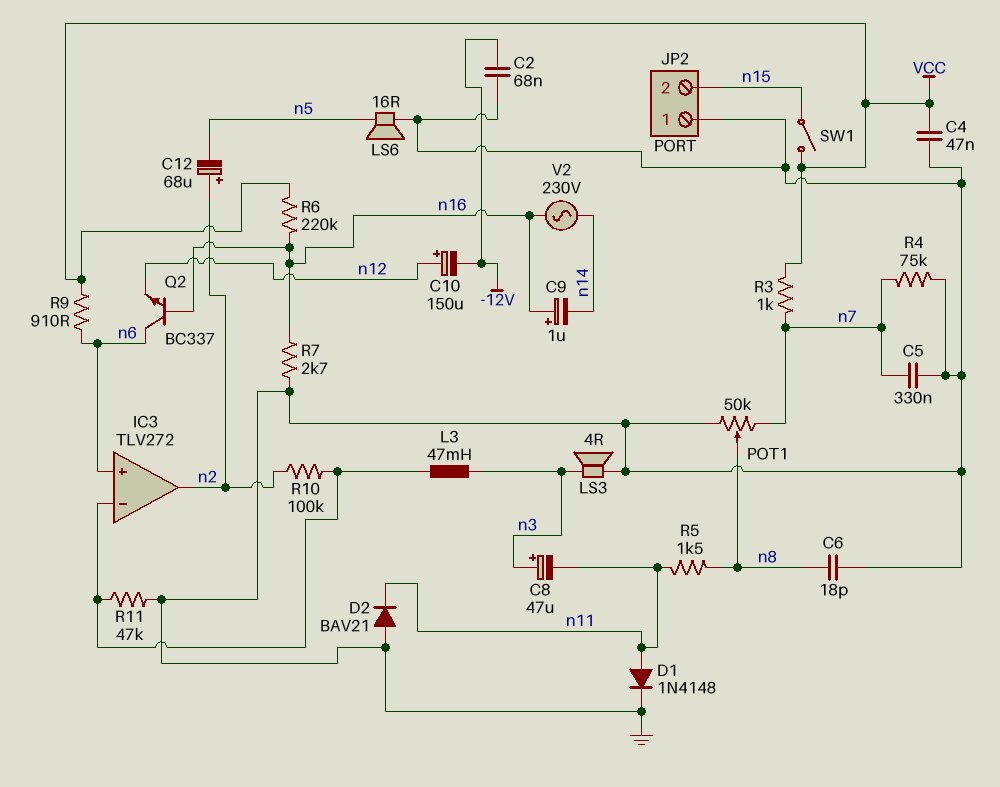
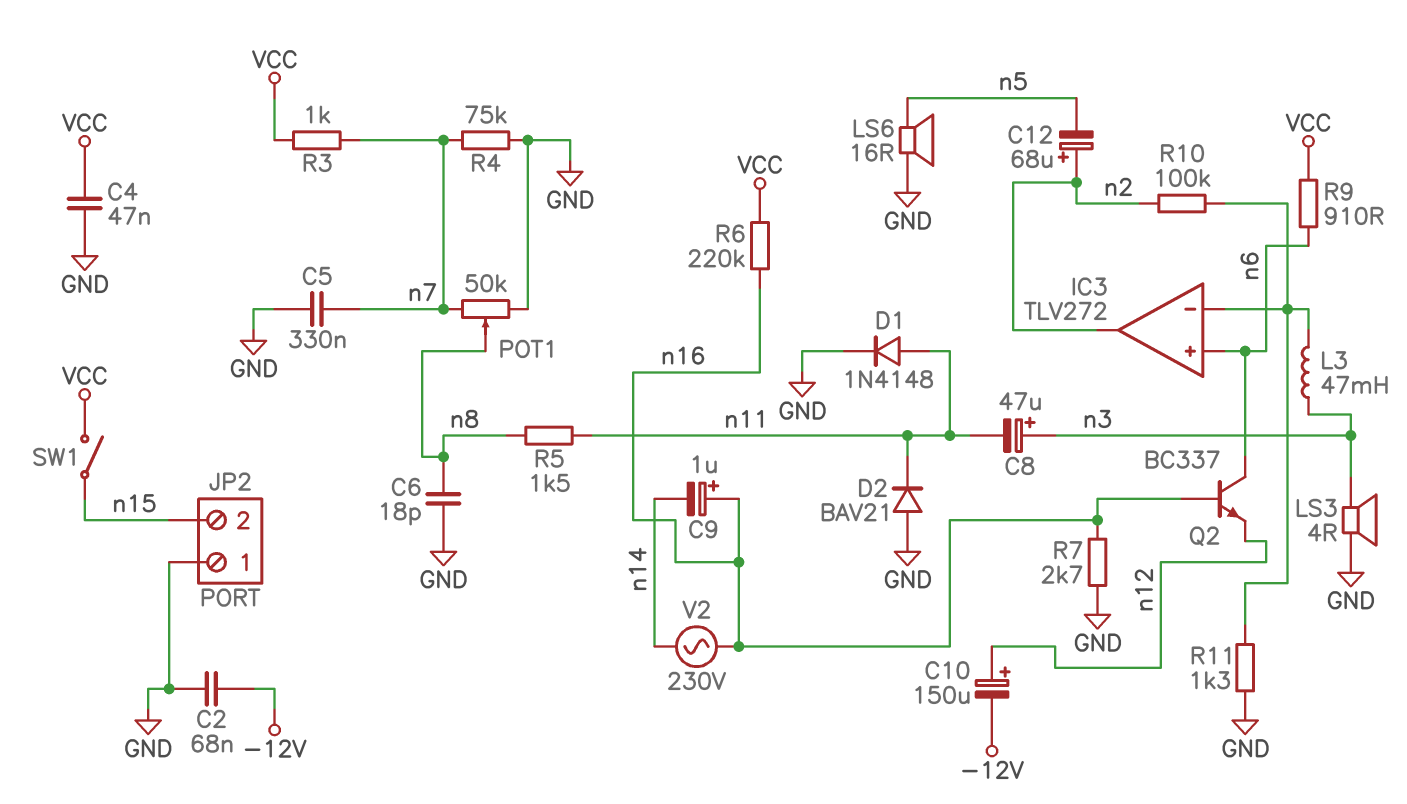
R11: 47k (GND, IC3/in-) -> 1.3k (GND, IC3/in-)

